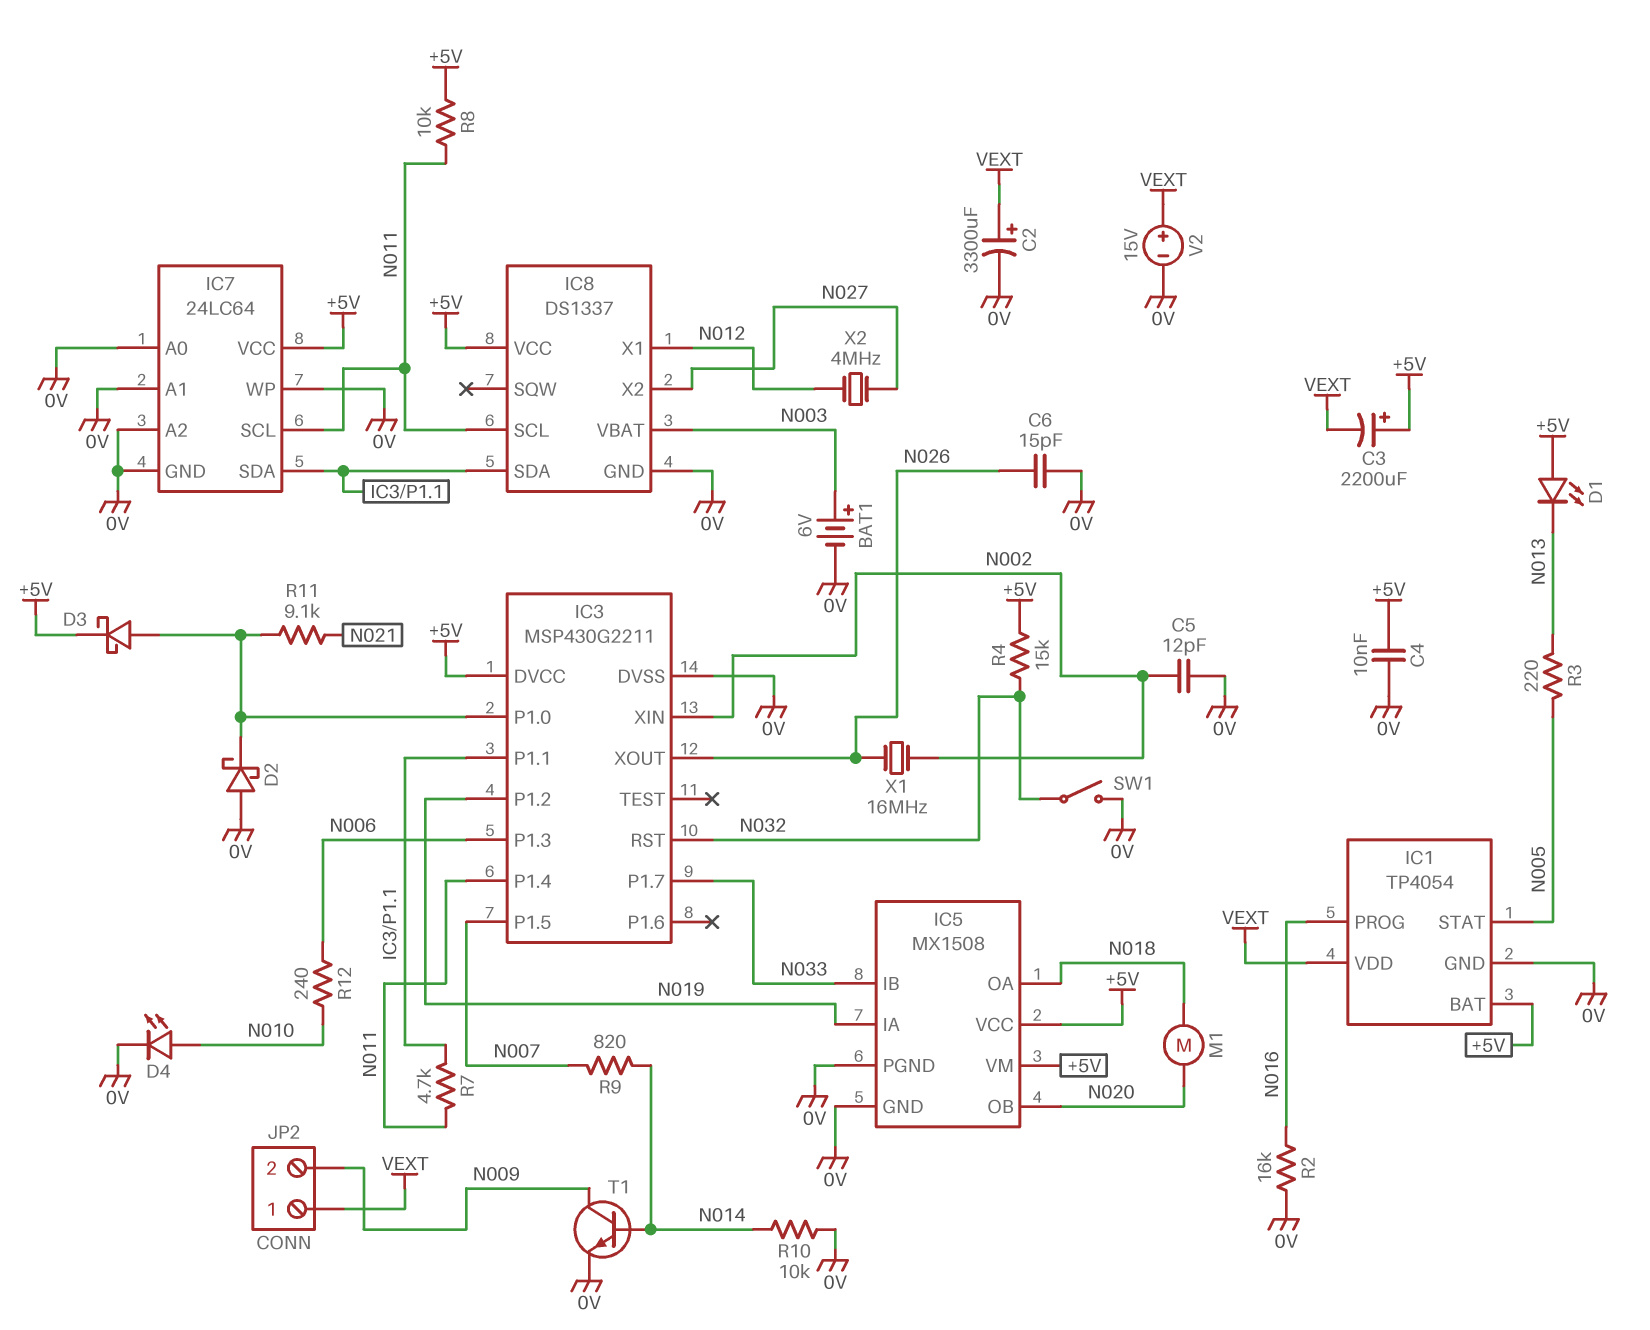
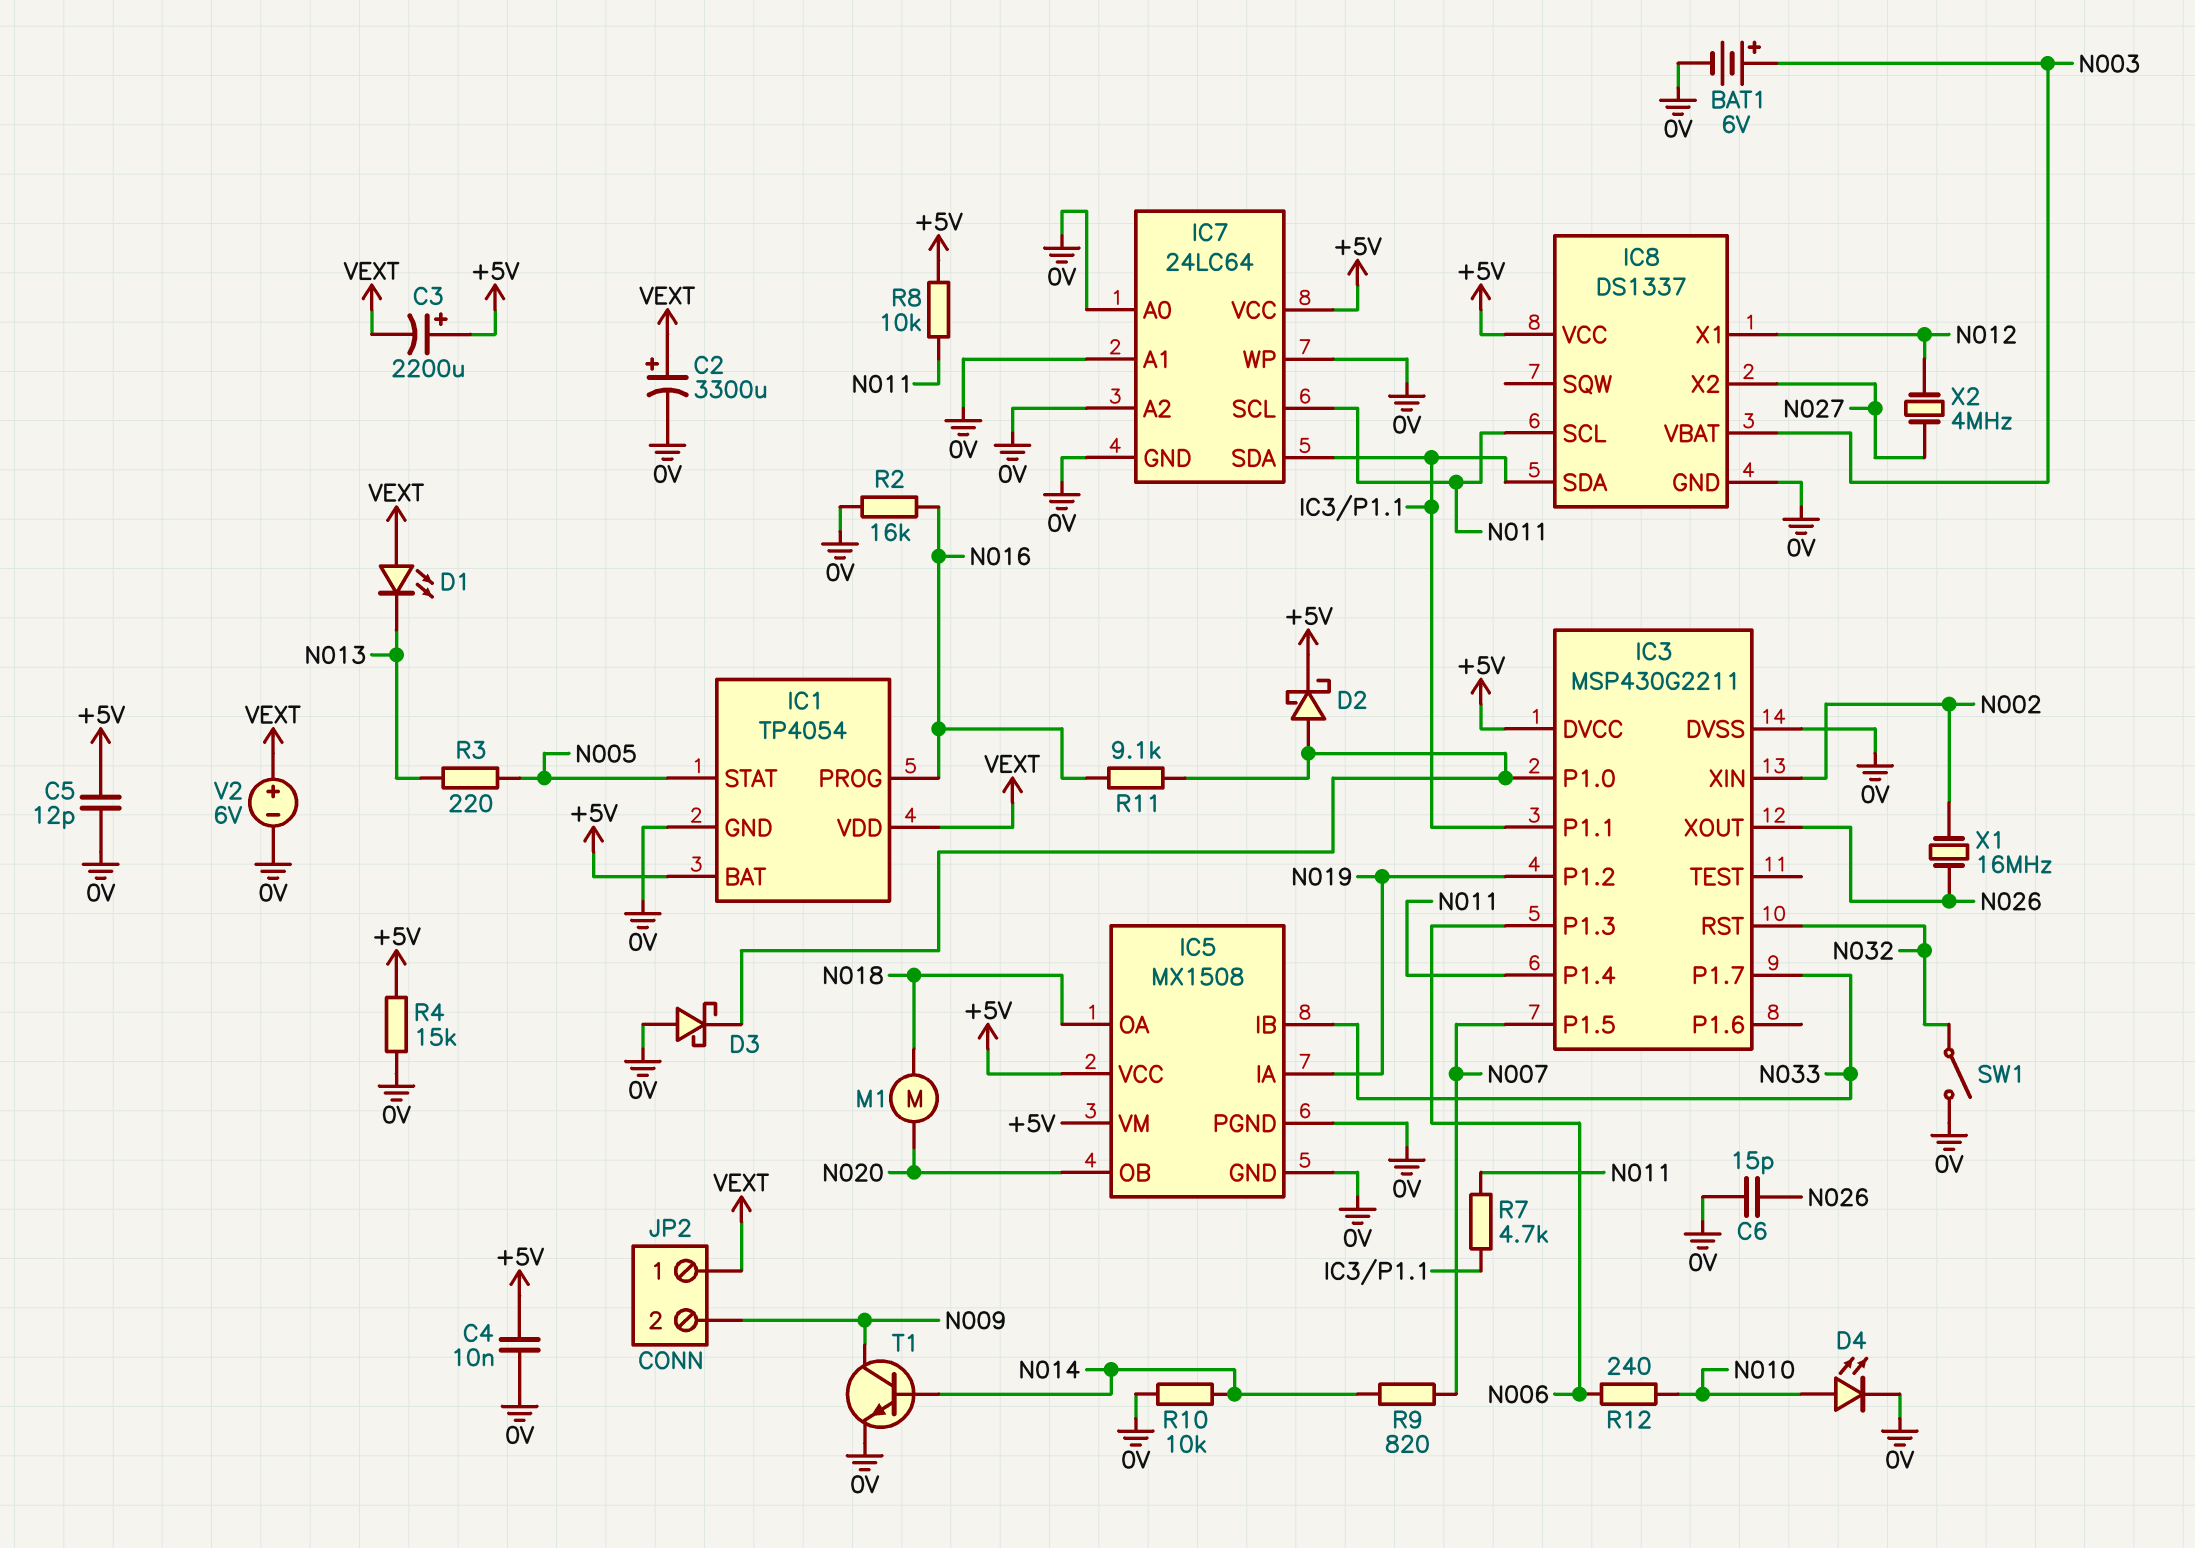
C5: 12pF (0V, N002) -> 12pF (+5V, 0V)
D1: LED (A +5V, K N013) -> LED (A VEXT, K N013)
D2: schottky (A 0V, K IC3/P1.0) -> schottky (A IC3/P1.0, K +5V)
D3: schottky (A IC3/P1.0, K +5V) -> schottky (A 0V, K IC3/P1.0)
R4: 15k (+5V, N032) -> 15k (+5V, 0V)
R11: 9.1k (IC3/P1.0, N021) -> 9.1k (IC3/P1.0, N016)
V2: 15V (plus VEXT, minus 0V) -> 6V (plus VEXT, minus 0V)

